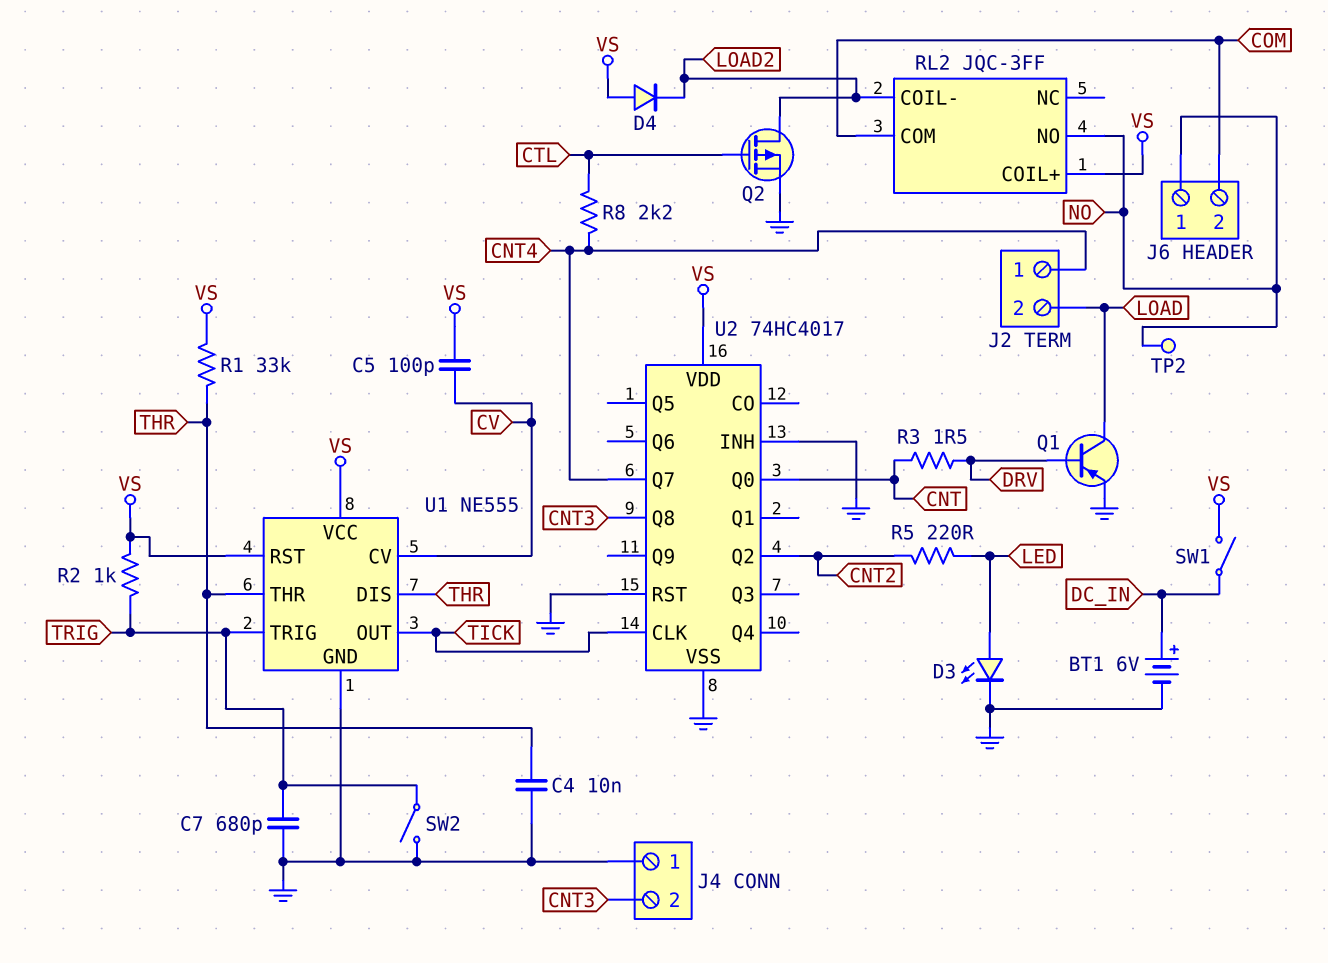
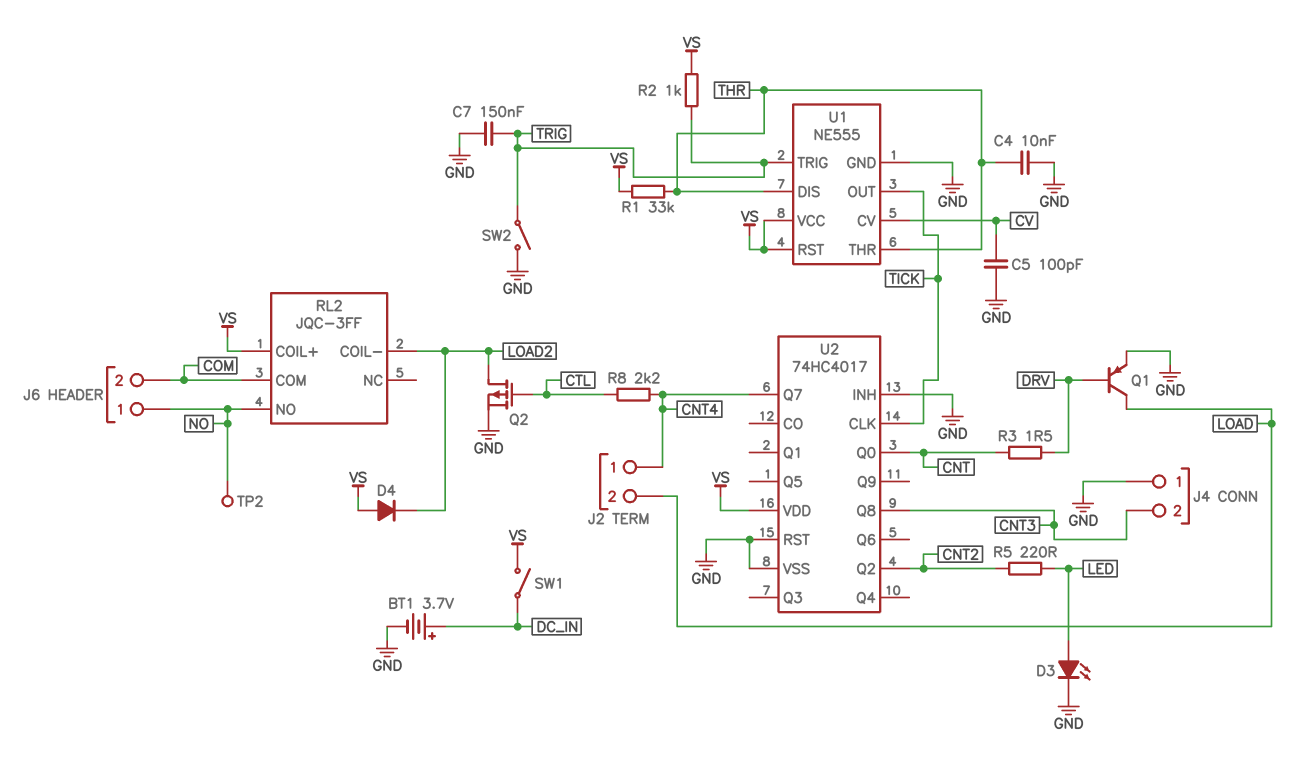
BT1: 6V (plus DC_IN, minus GND) -> 3.7V (plus DC_IN, minus GND)
C5: 100pF (CV, VS) -> 100pF (CV, GND)
C7: 680pF (GND, TRIG) -> 150nF (GND, TRIG)

